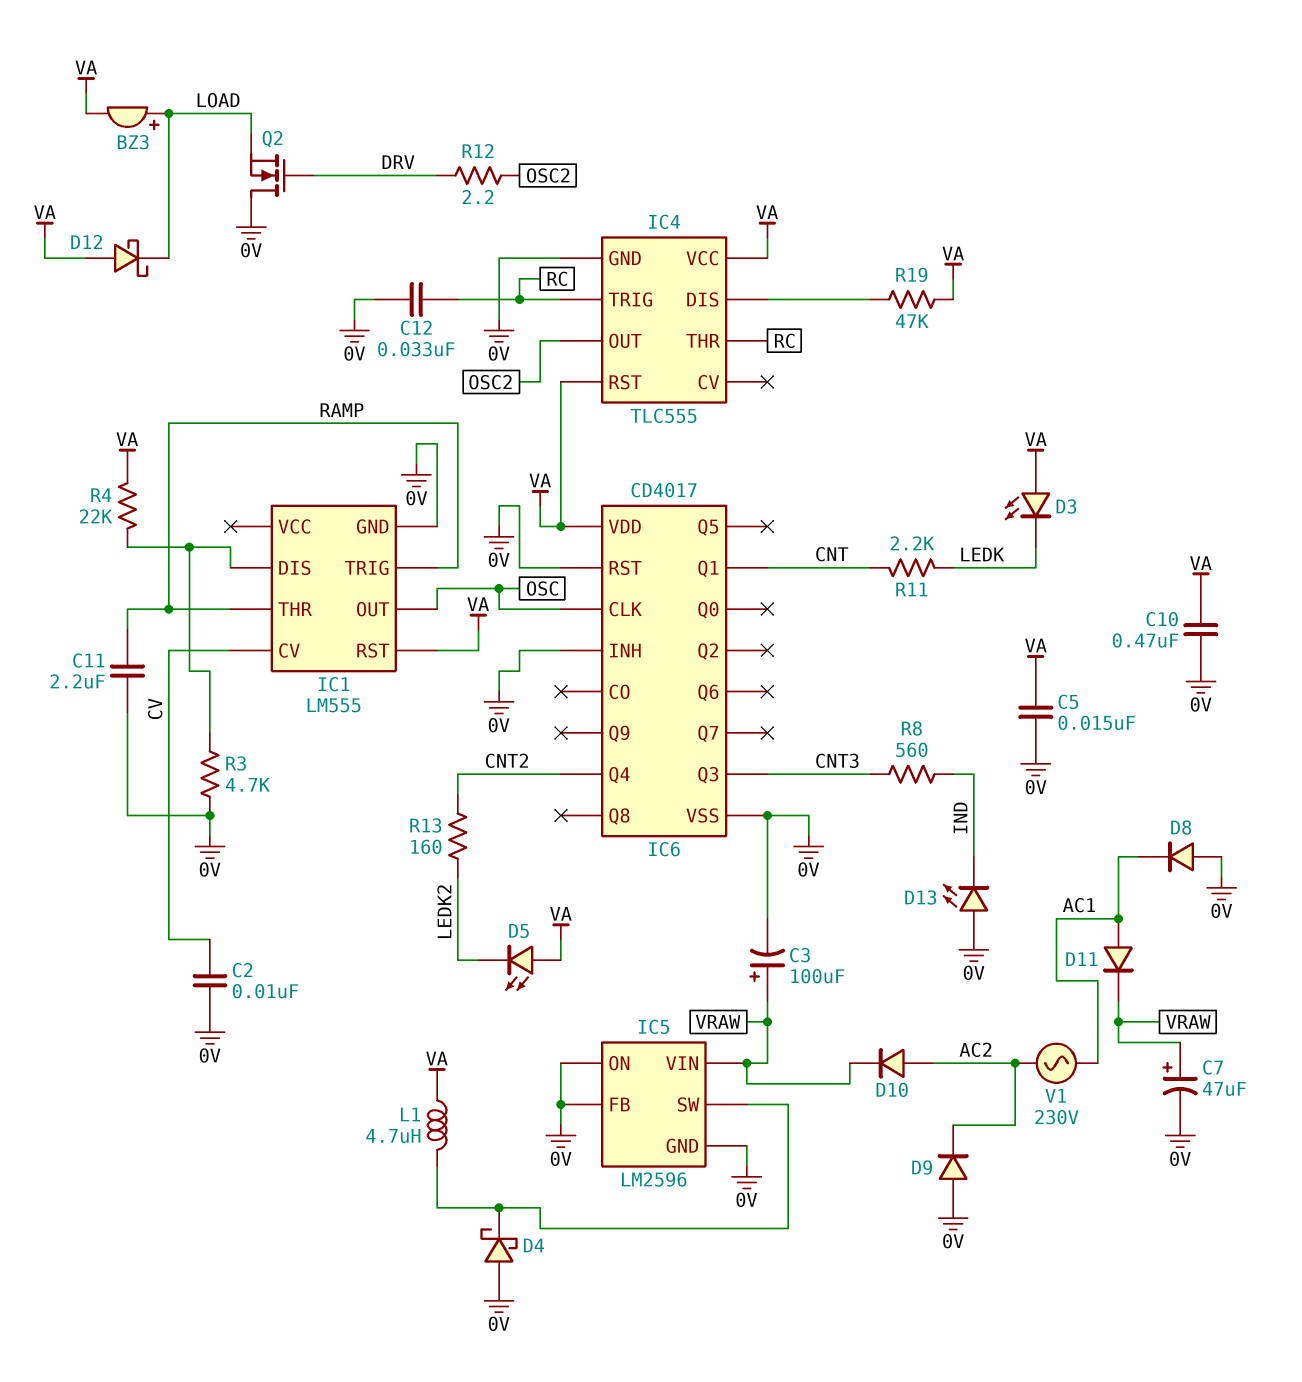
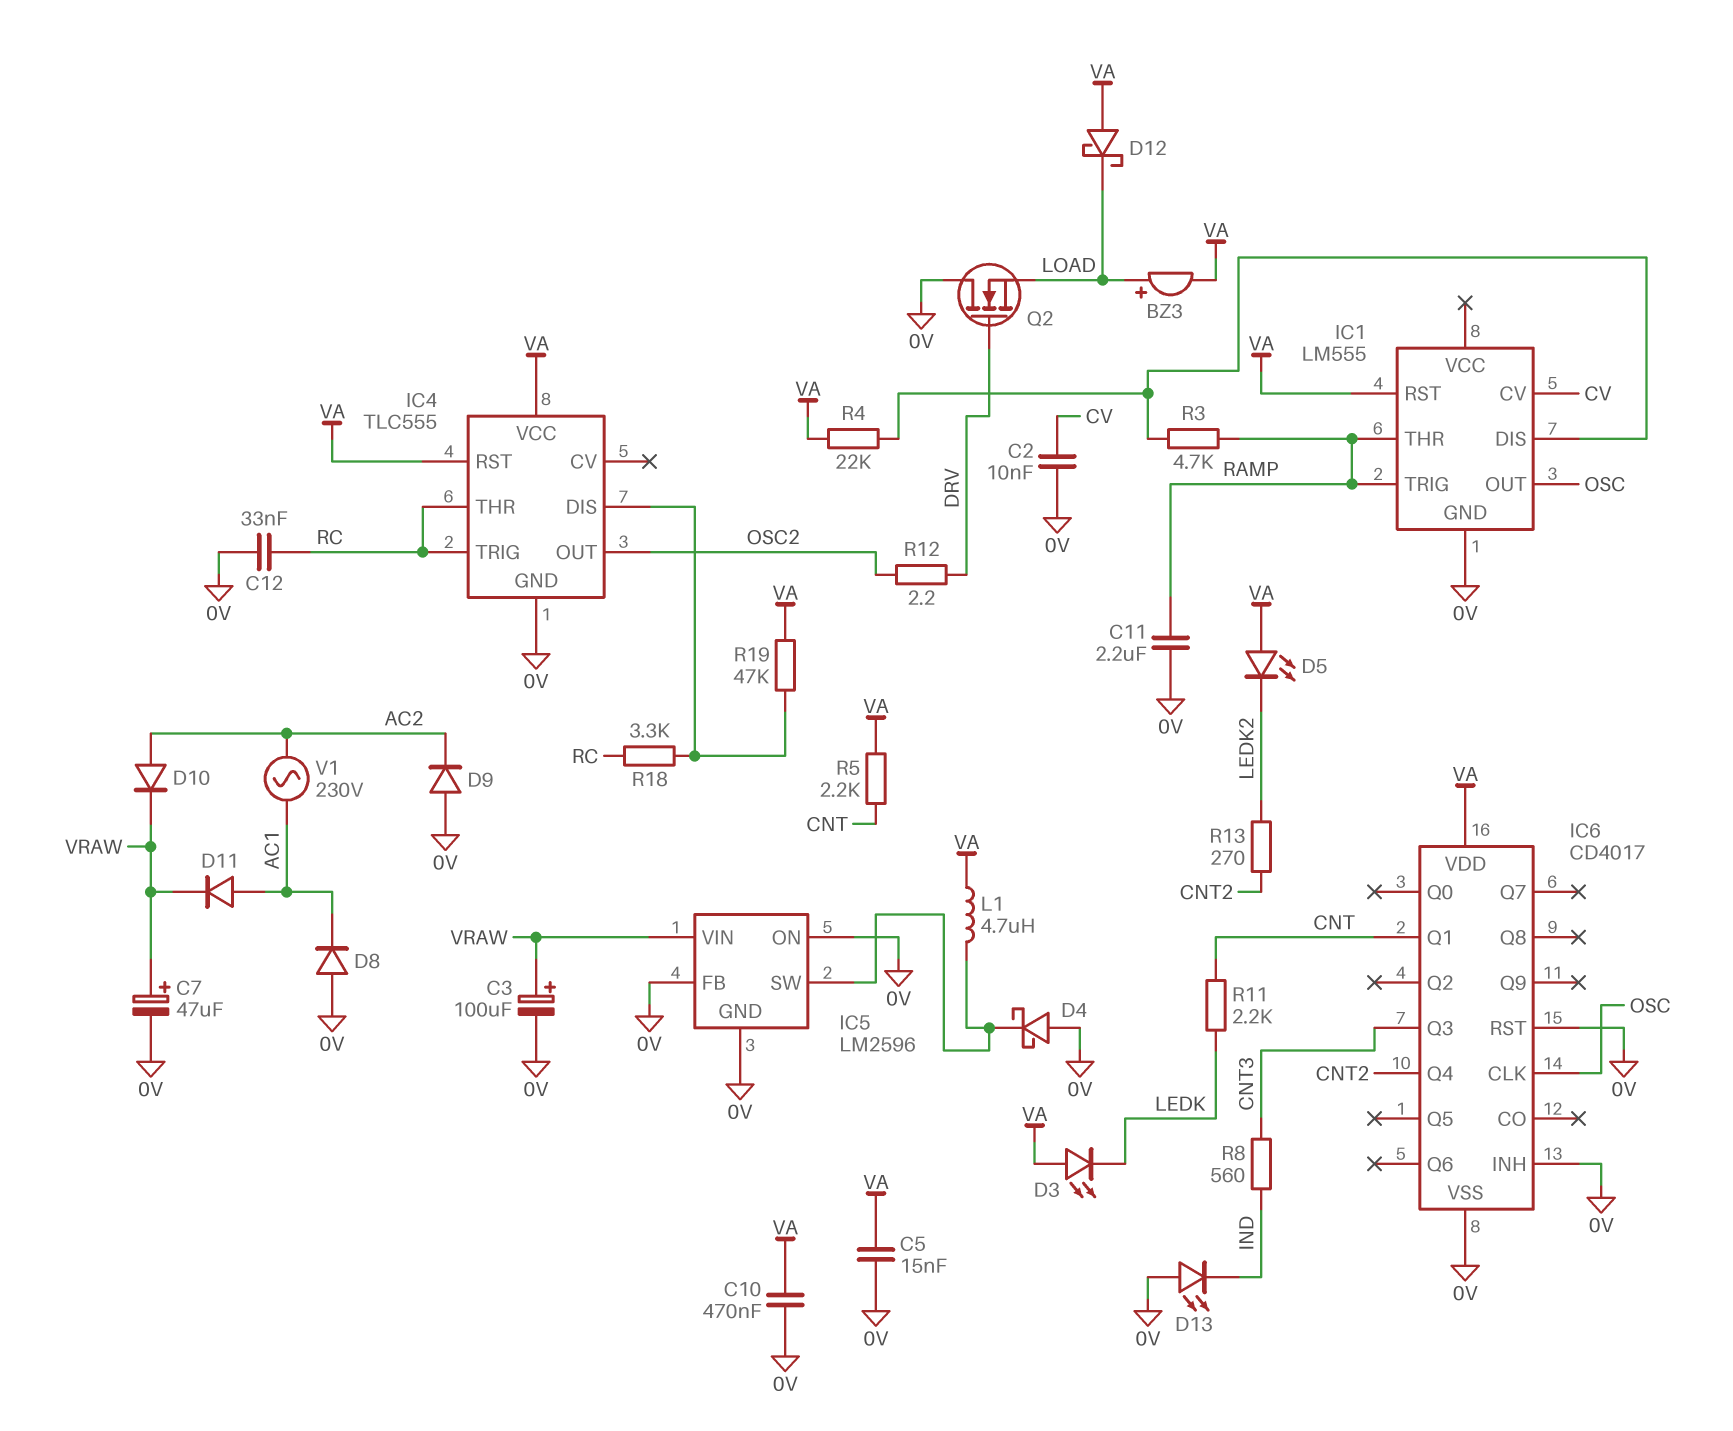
R3: 4.7k (0V, IC1/DIS) -> 4.7k (IC1/DIS, RAMP)
R5: none -> 2.2k (CNT, VA)
R13: 160 (CNT2, LEDK2) -> 270 (CNT2, LEDK2)
R18: none -> 3.3k (IC4/DIS, RC)

